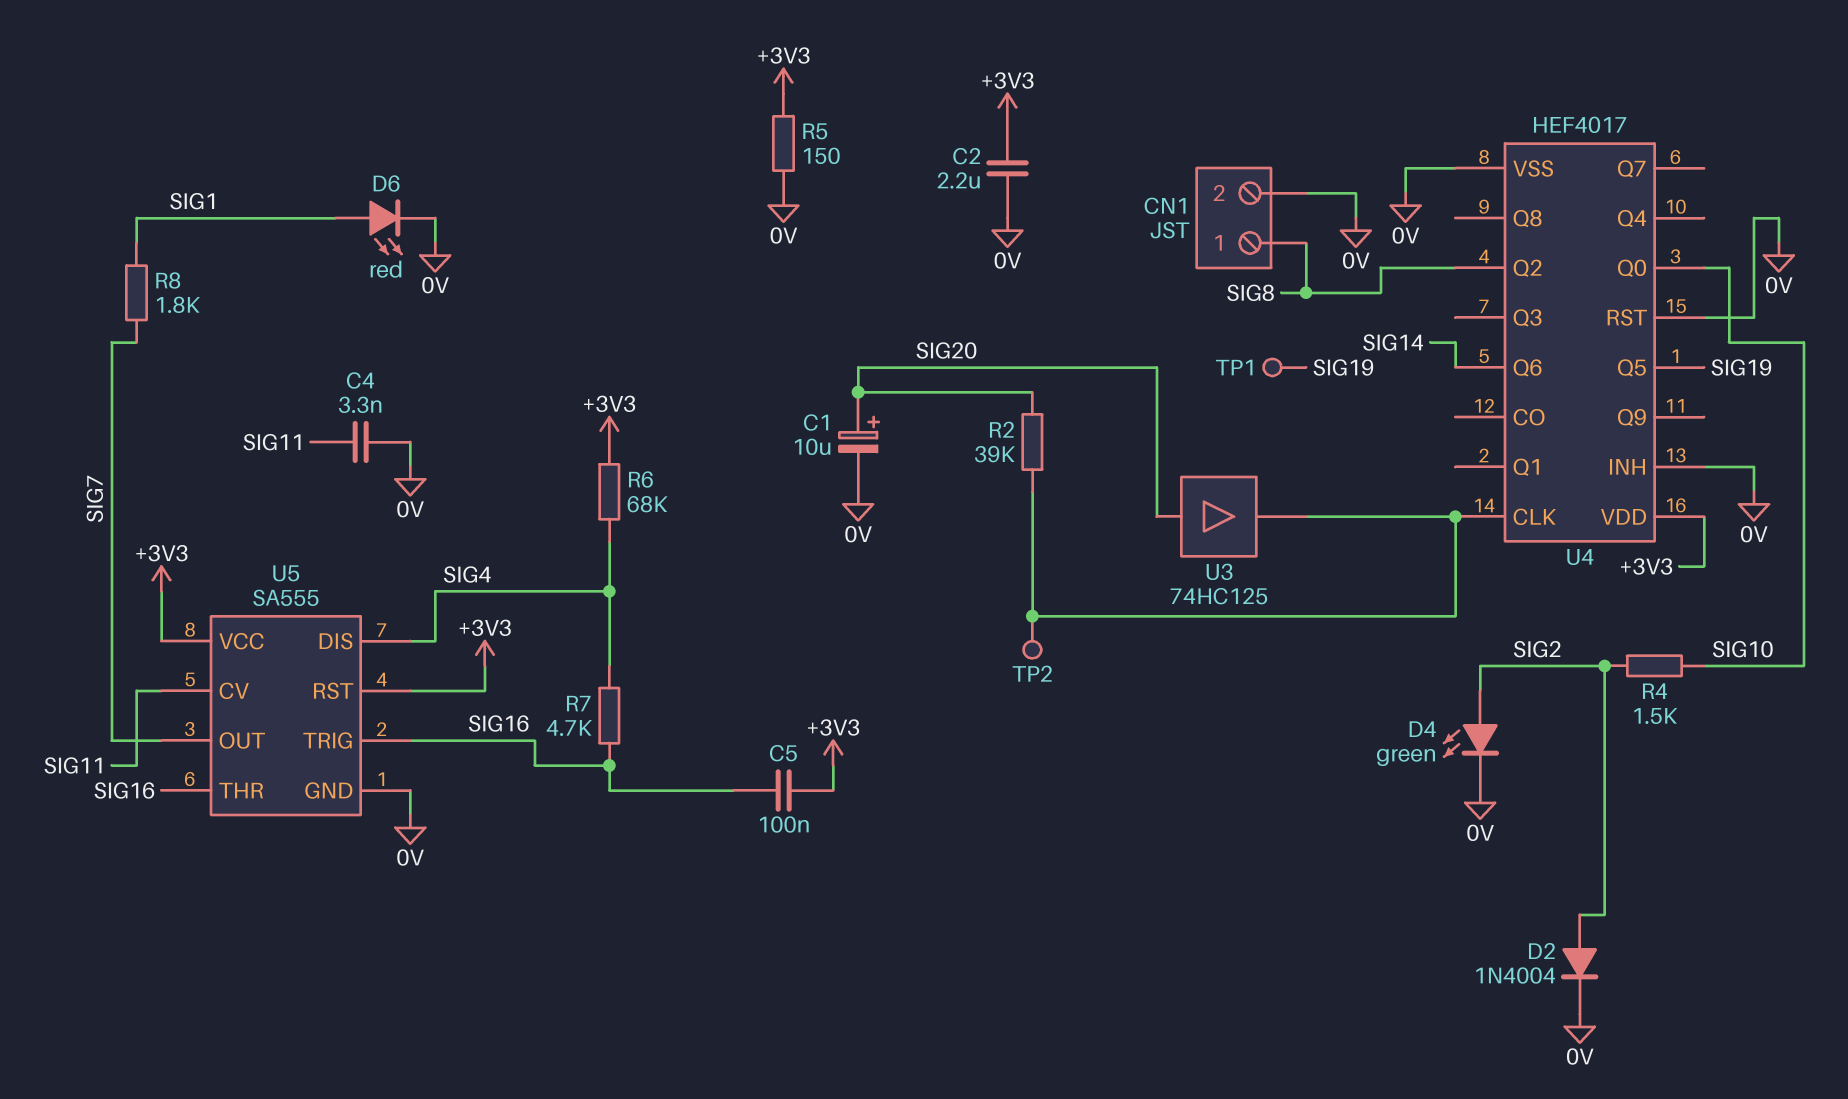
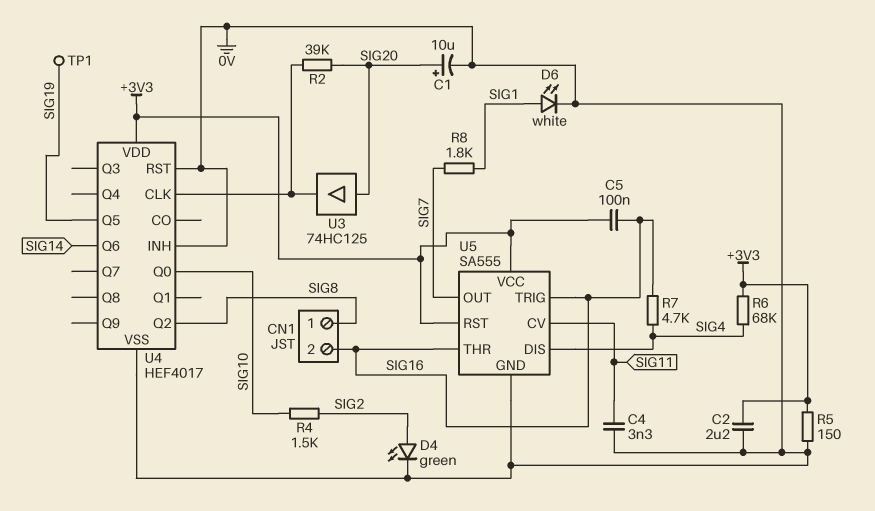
CN1 pin 2: 0V -> SIG16
D2: diode 1N4004 (A SIG2, K 0V) -> none
D6: LED red (A SIG1, K 0V) -> LED white (A SIG1, K 0V)
TP2: test point (U4/CLK) -> none

